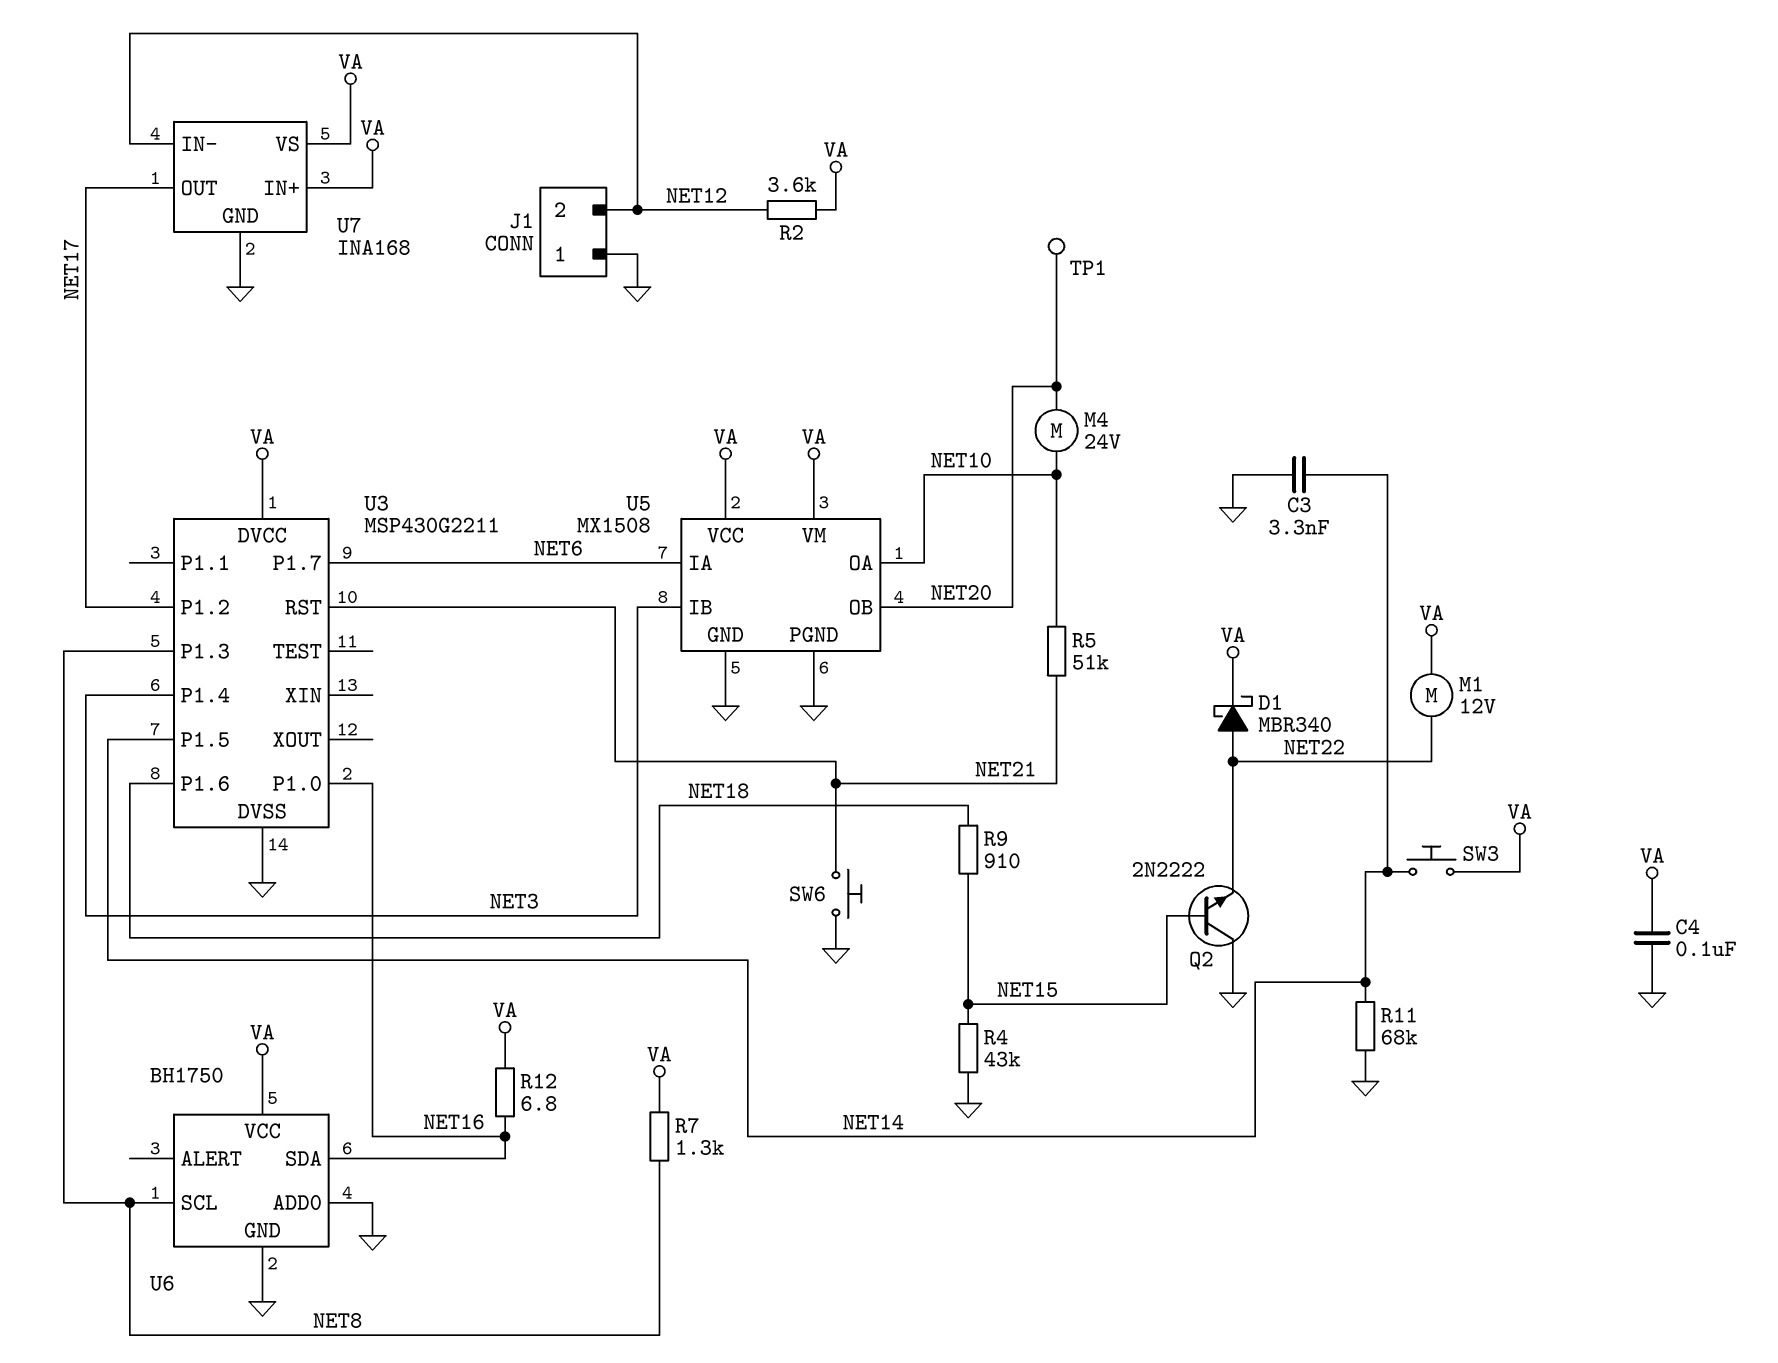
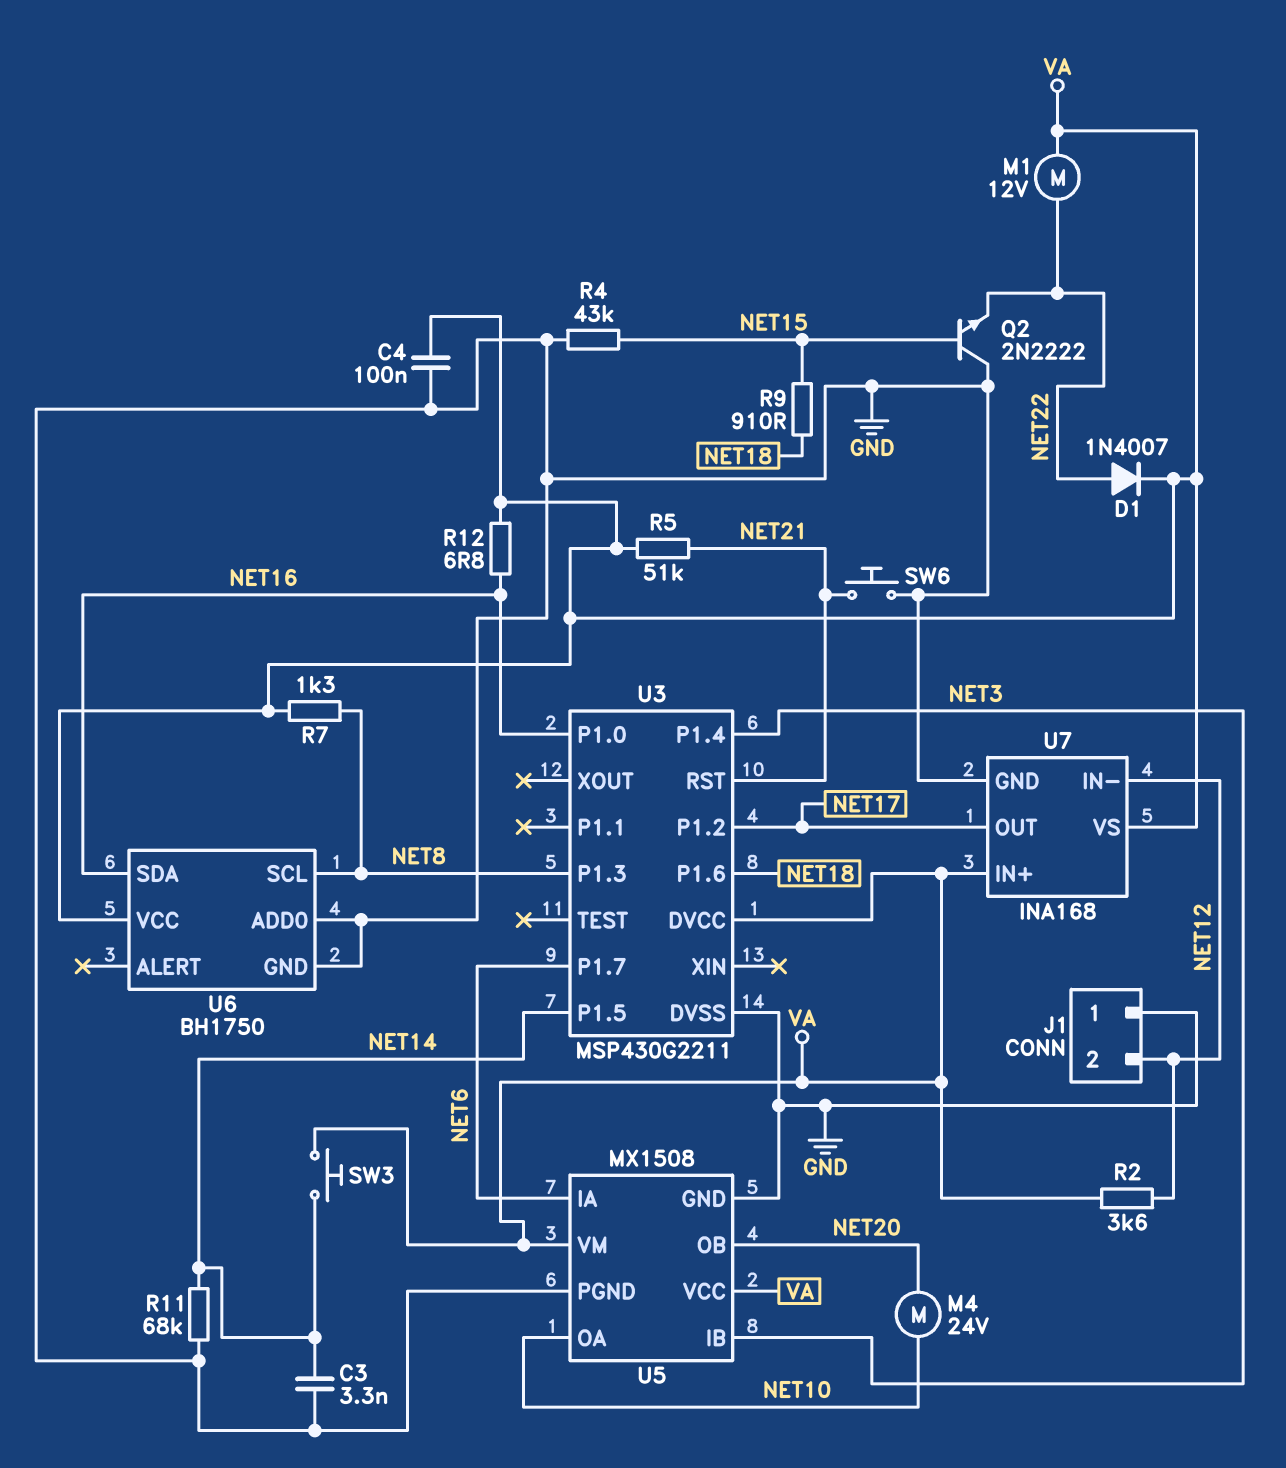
D1: schottky MBR340 (A NET22, K VA) -> diode 1N4007 (A NET22, K VA)
R5: 51k (NET10, NET21) -> 51k (NET21, VA)
TP1: test point (NET20) -> none

